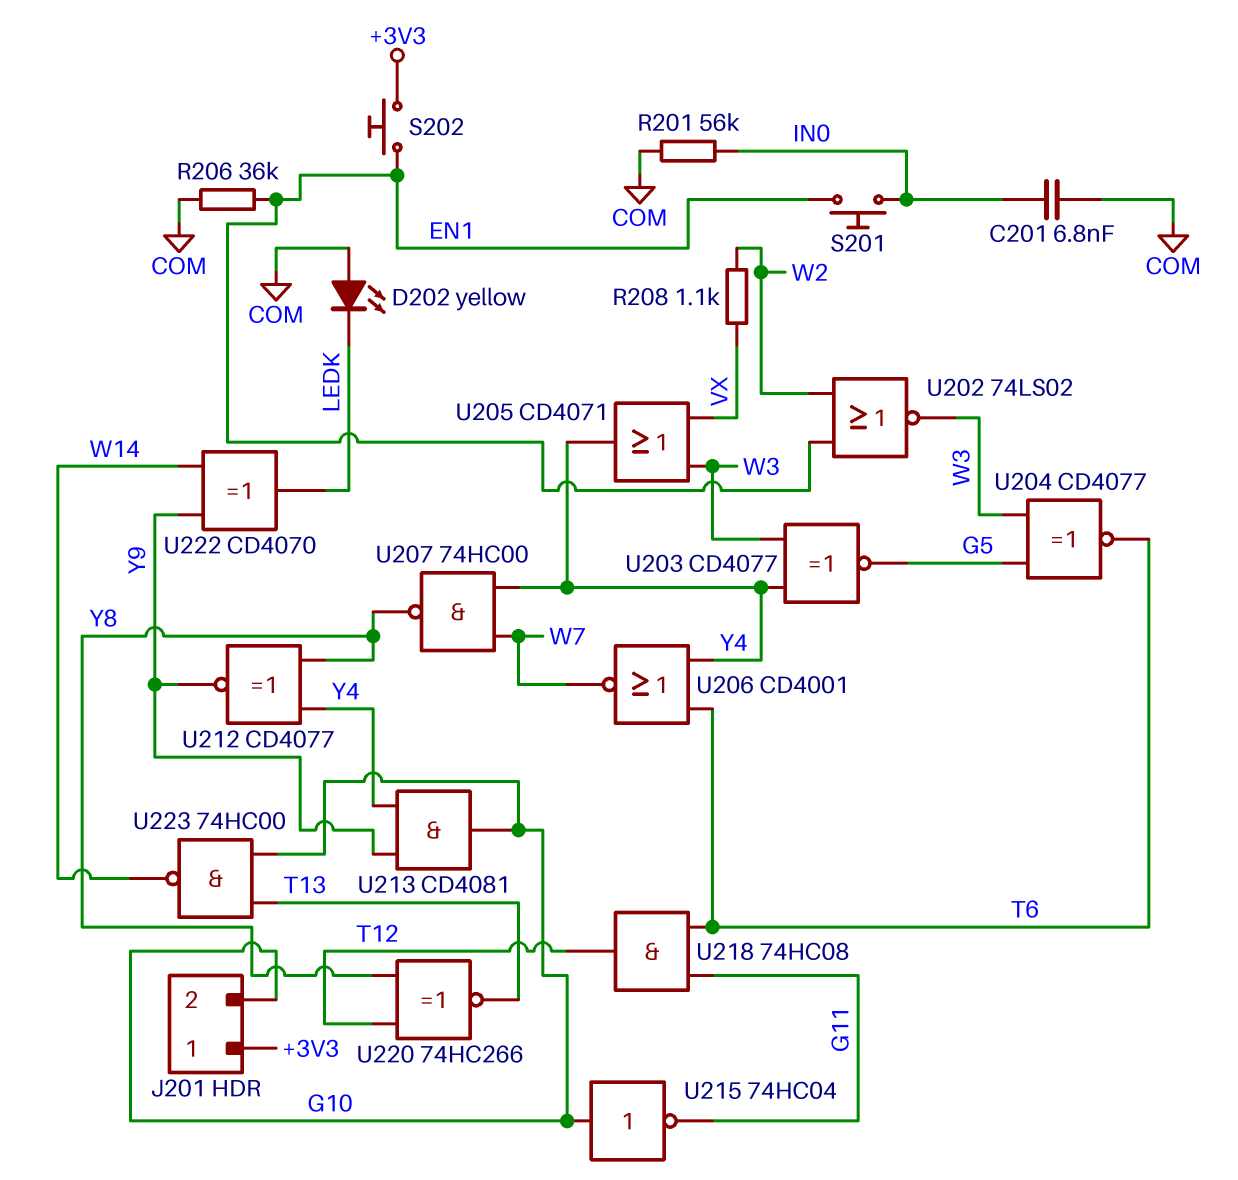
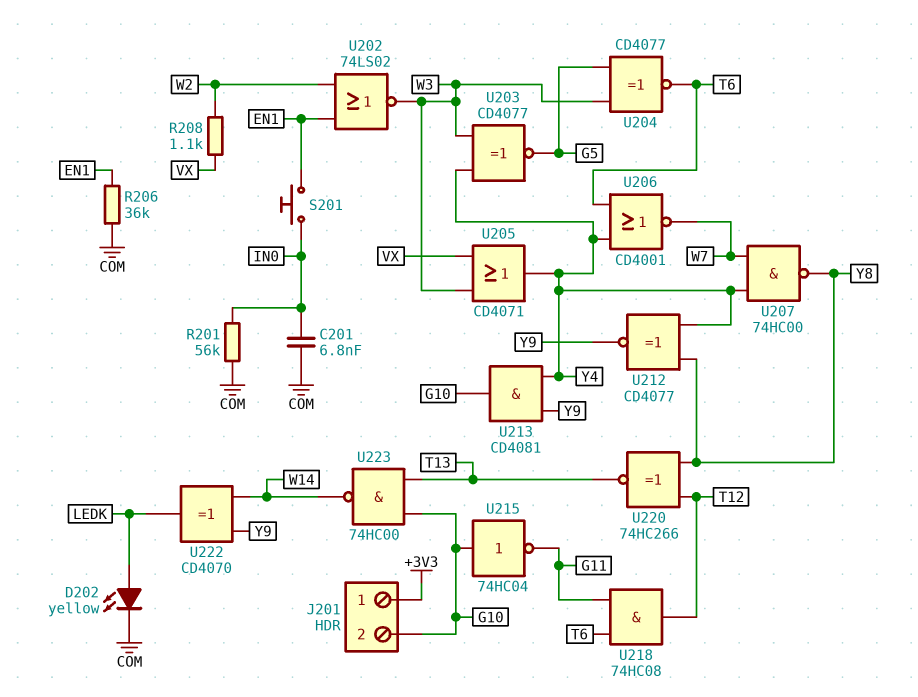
D202: LED yellow (A COM, K LEDK) -> LED yellow (A LEDK, K COM)
S202: button (+3V3, EN1) -> none

